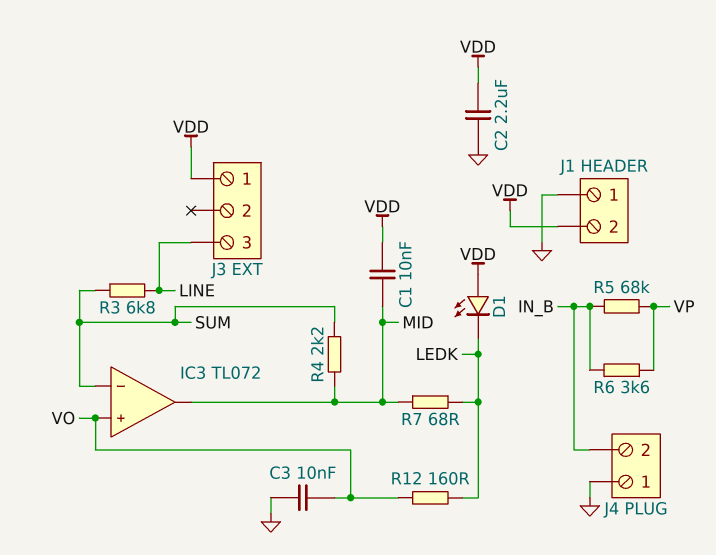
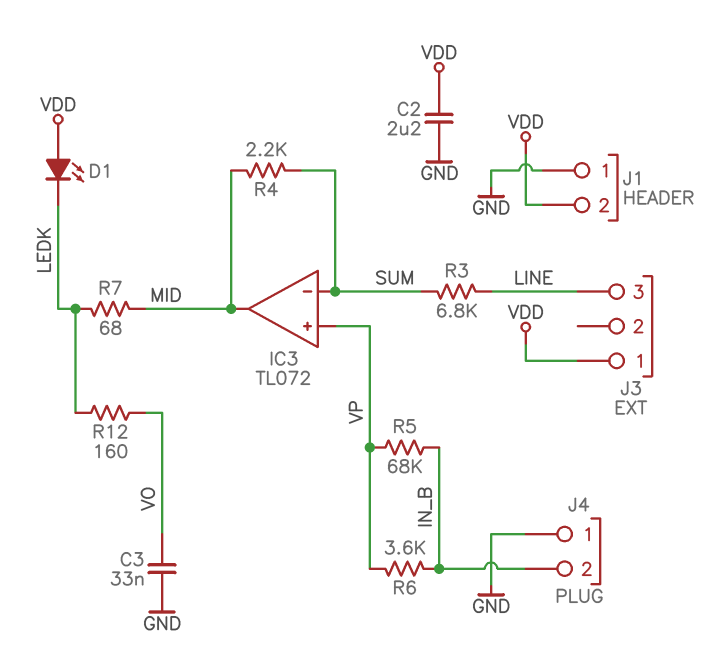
C1: 10nF (MID, VDD) -> none
C3: 10nF (GND, VO) -> 33nF (GND, VO)
IC3 pin in+: VO -> VP

